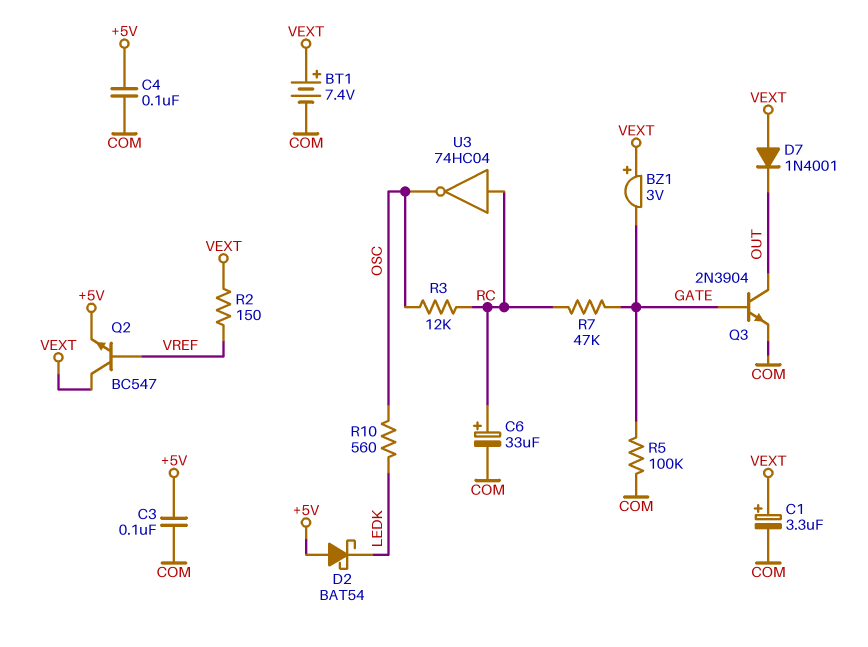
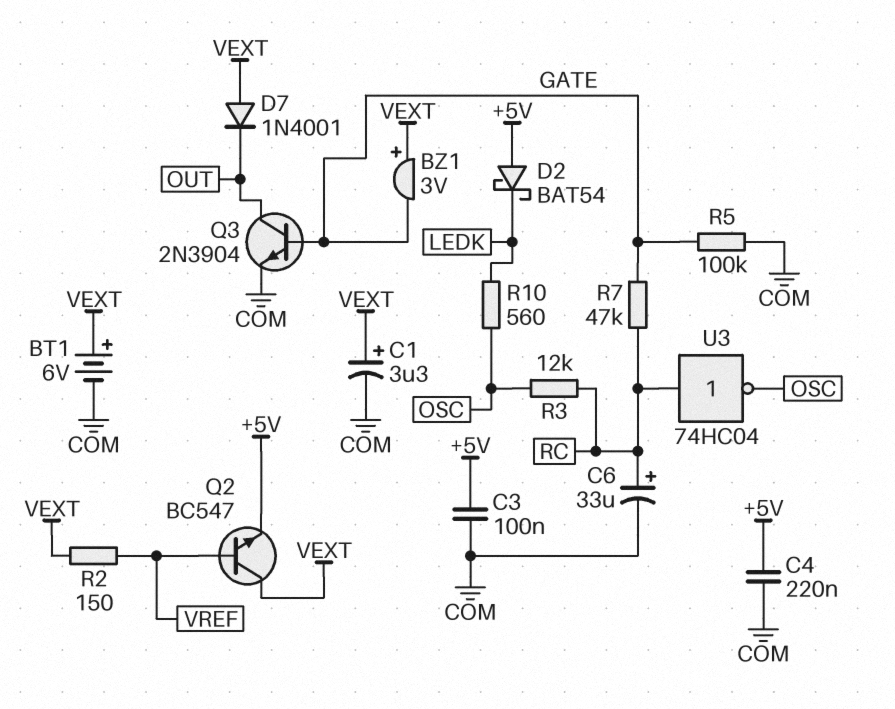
BT1: 7.4V (plus VEXT, minus COM) -> 6V (plus VEXT, minus COM)
C4: 100nF (+5V, COM) -> 220nF (+5V, COM)

